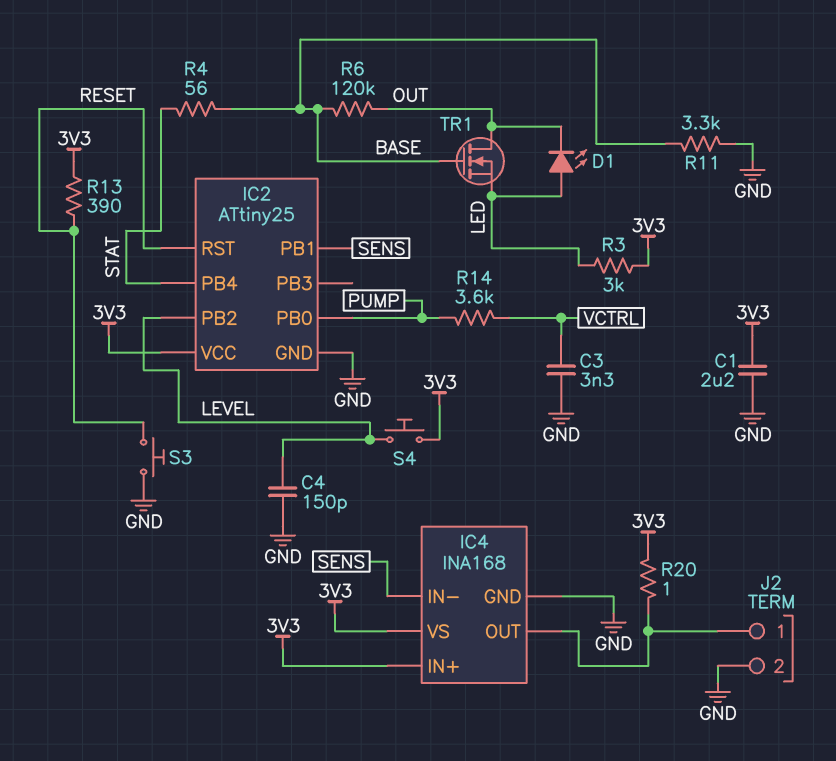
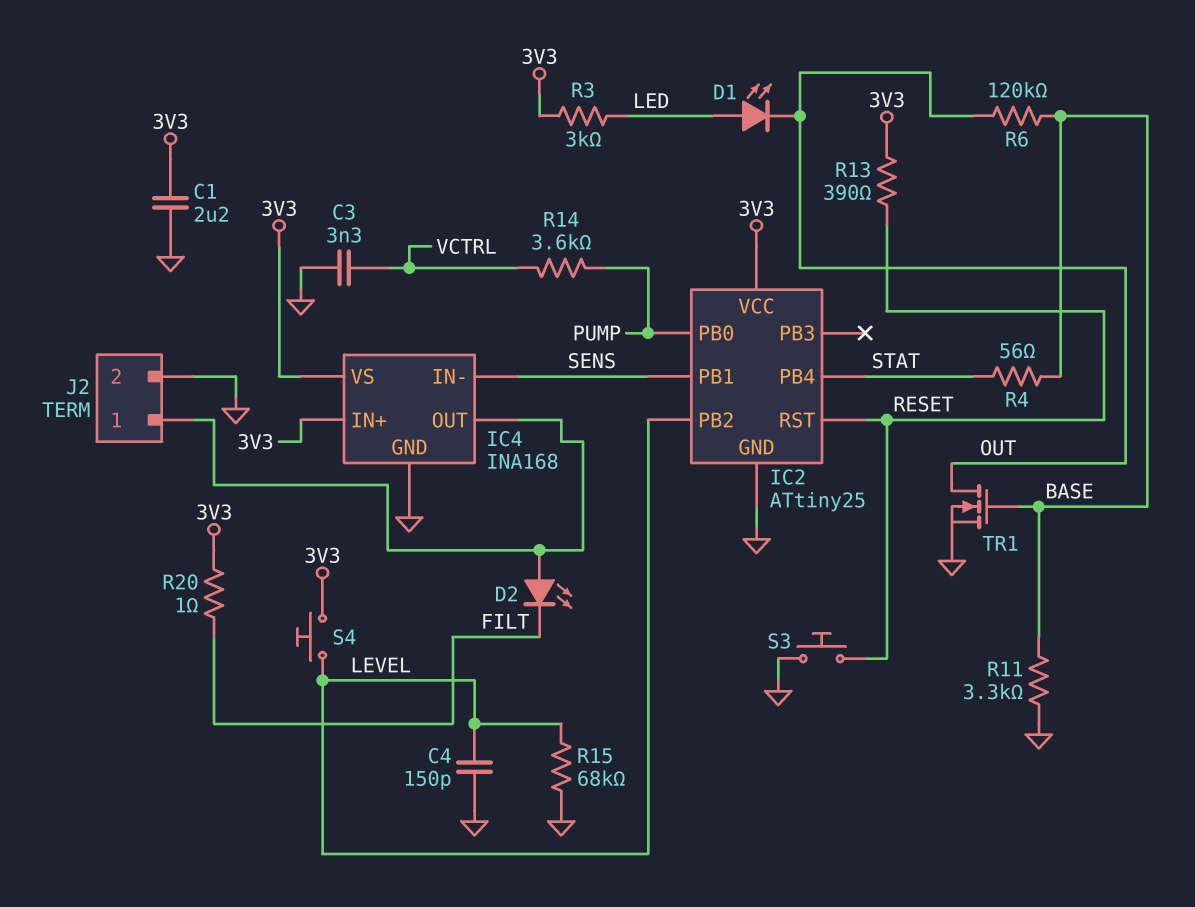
D2: none -> LED (A IC4/OUT, K FILT)
R15: none -> 68k (GND, LEVEL)
R20: 1 (3V3, IC4/OUT) -> 1 (3V3, FILT)
TR1: NMOS (G BASE, D OUT, S LED) -> NMOS (G BASE, D OUT, S GND)

